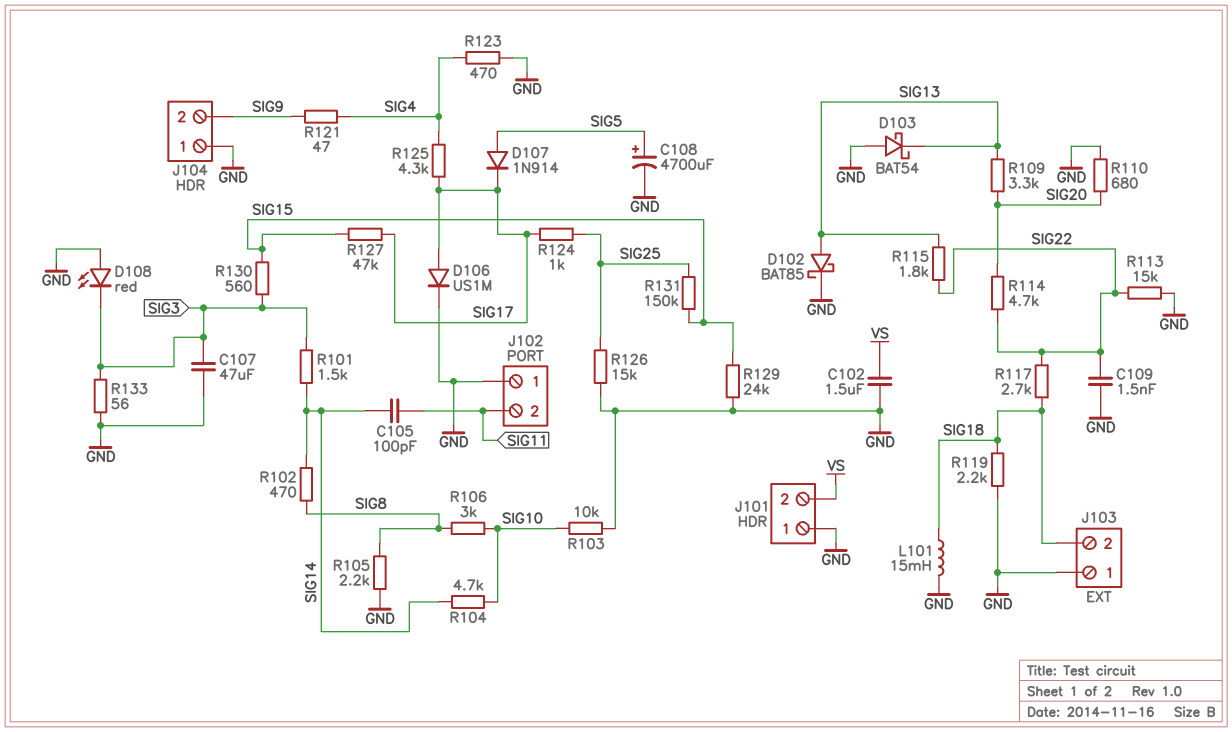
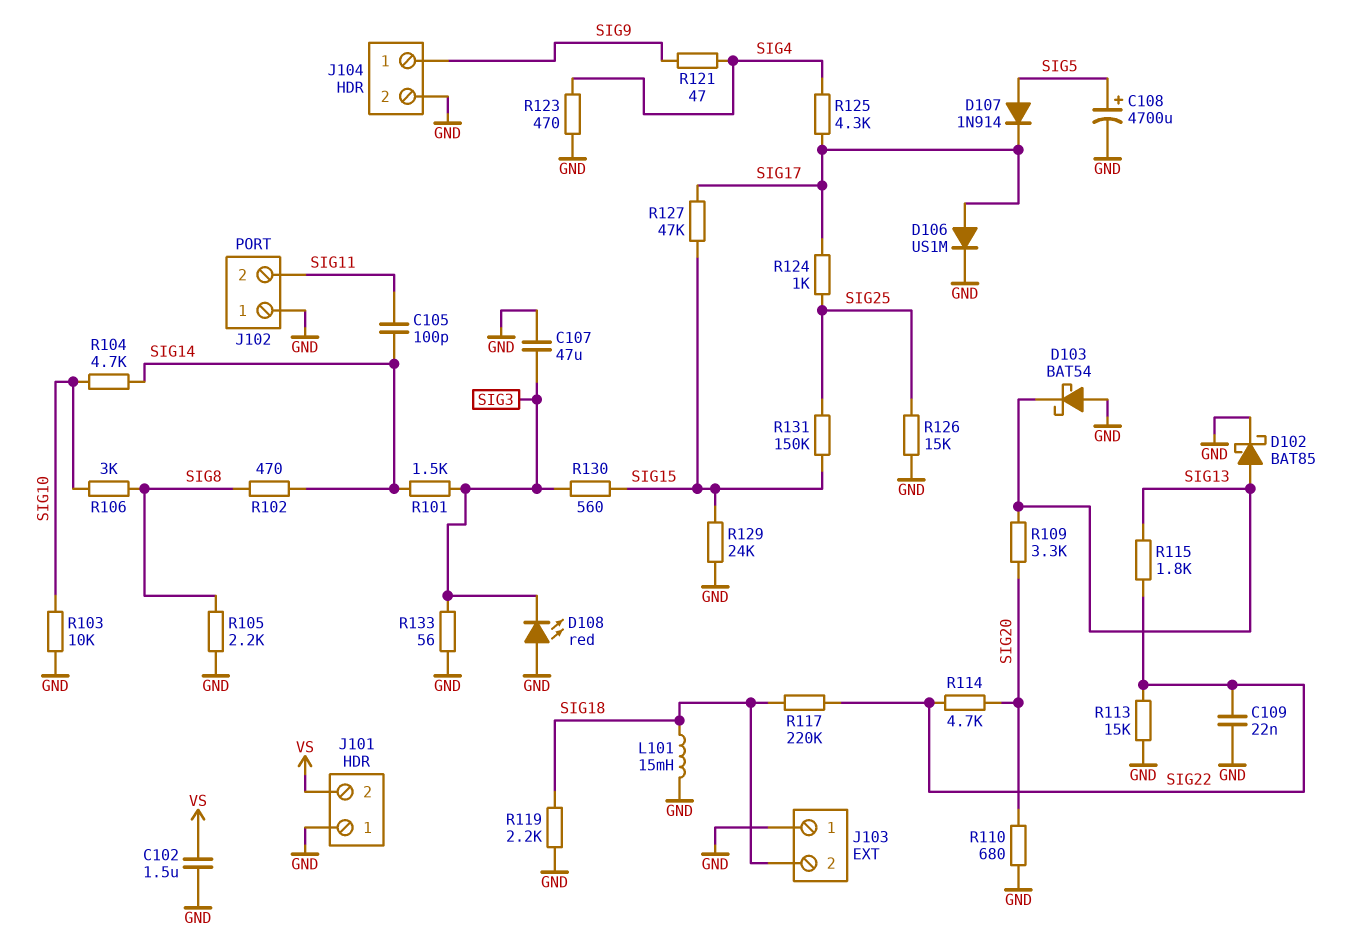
C109: 1.5nF (GND, SIG22) -> 22nF (GND, SIG22)
J104 pin 1: GND -> SIG9
J104 pin 2: SIG9 -> GND
R117: 2.7k (SIG18, SIG22) -> 220k (SIG18, SIG22)

